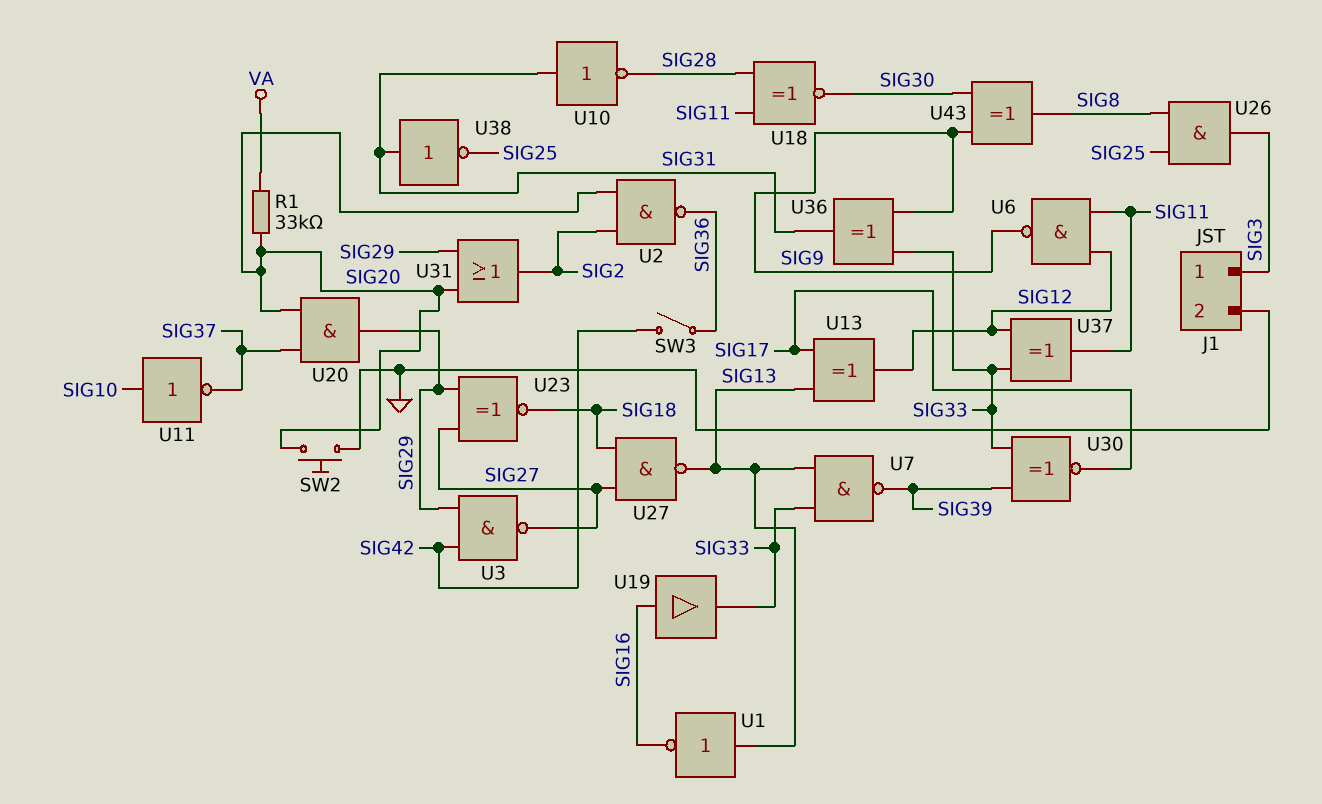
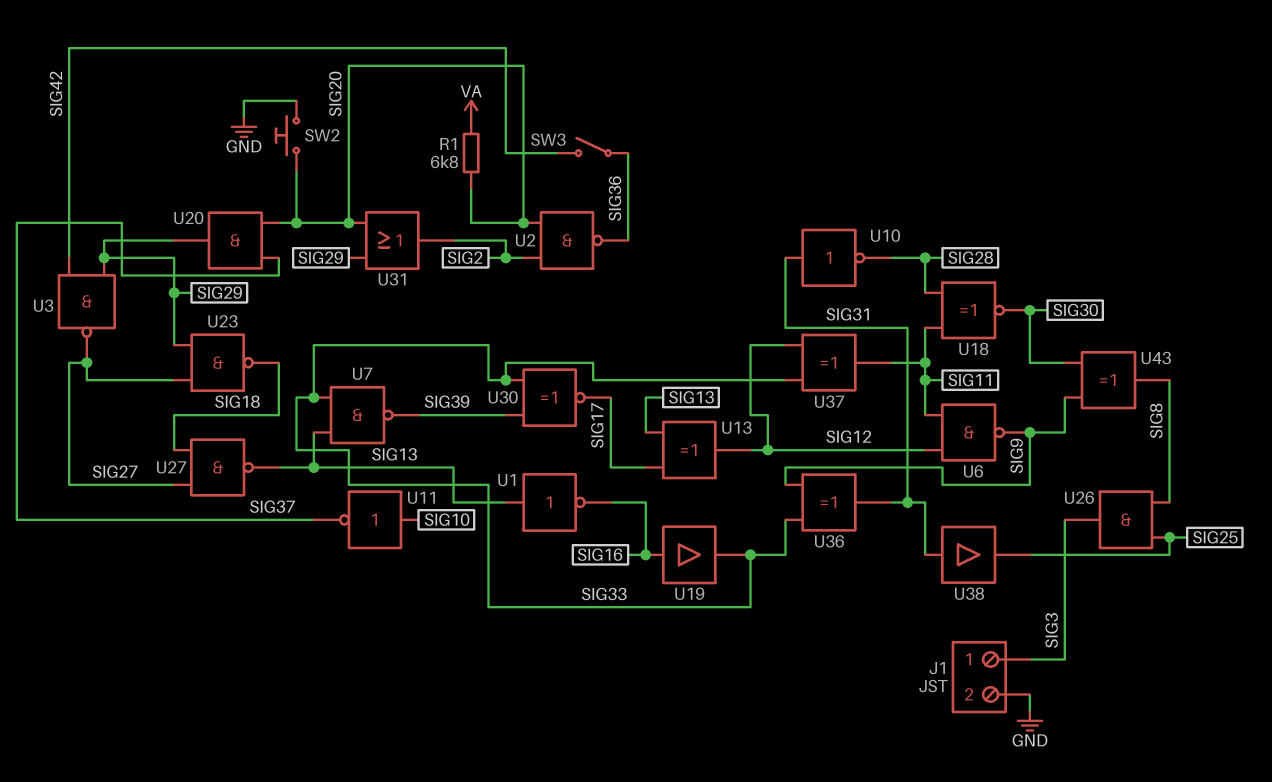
R1: 33k (SIG20, VA) -> 6.8k (SIG20, VA)
U23: XNOR (in SIG27, in SIG29, out SIG18) -> NAND (in SIG27, in SIG29, out SIG18)
U38: NOT (in SIG31, out SIG25) -> buffer (in SIG31, out SIG25)

